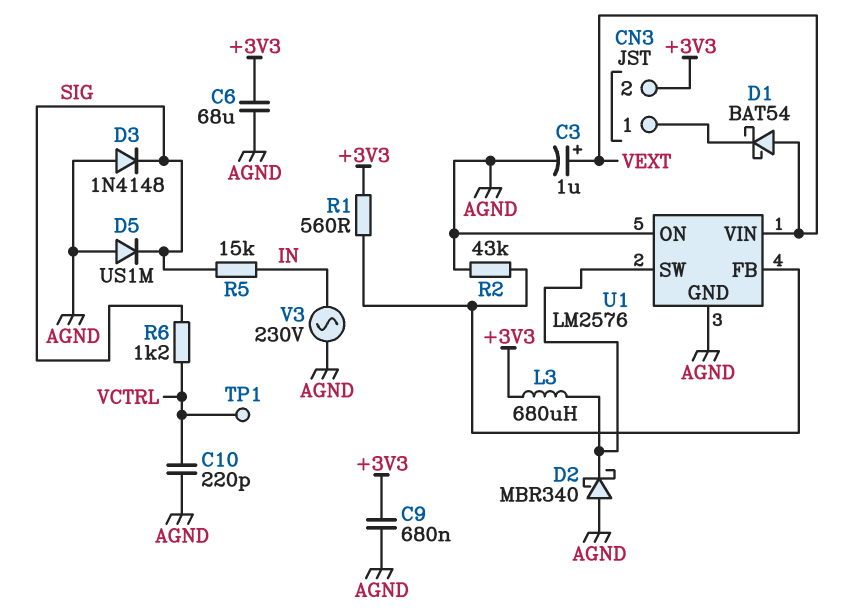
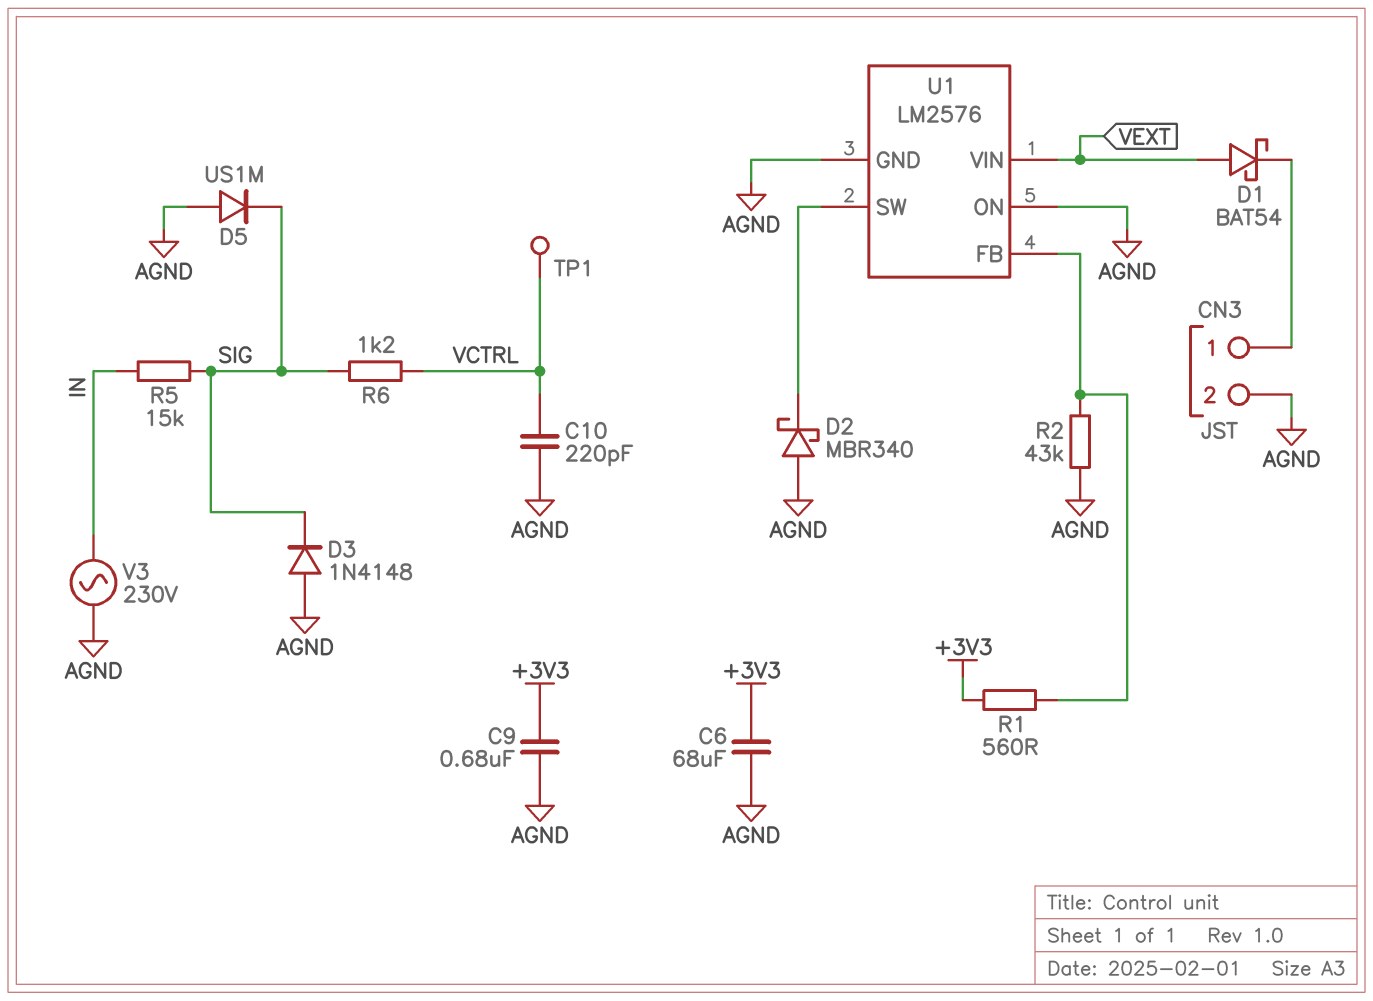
C3: 1uF (plus VEXT, minus AGND) -> none
CN3 pin 2: +3V3 -> AGND
L3: 680uH (+3V3, U1/SW) -> none

